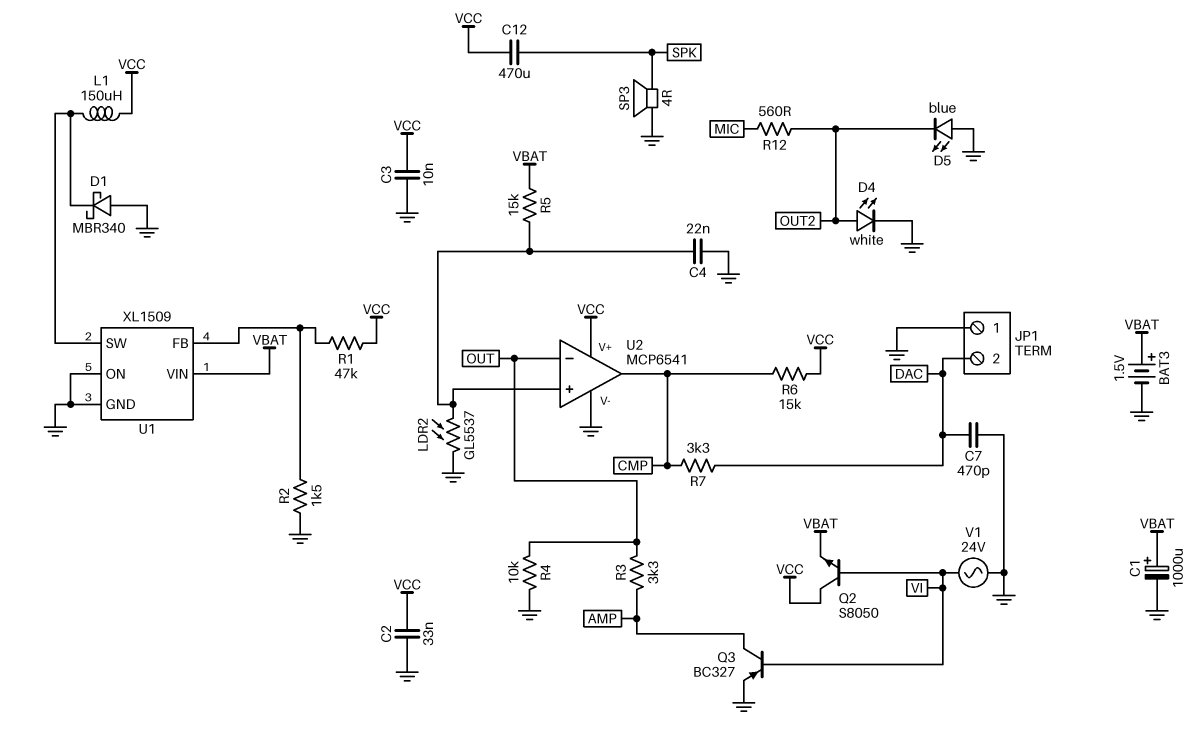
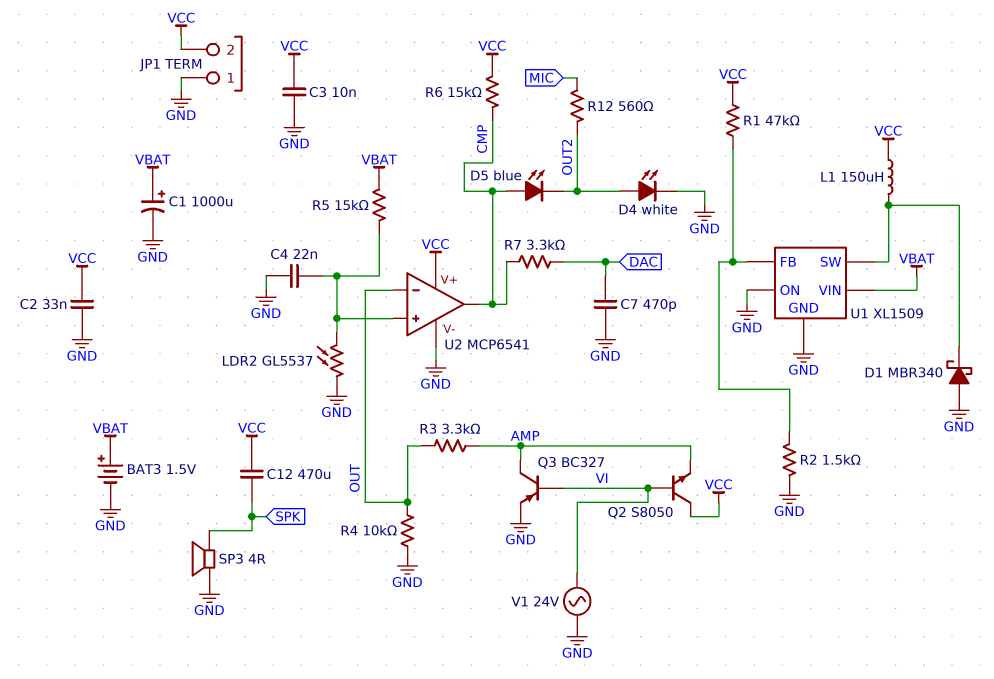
D5: LED blue (A GND, K OUT2) -> LED blue (A CMP, K OUT2)
JP1 pin 2: DAC -> VCC
Q2: NPN S8050 (B VI, C VCC, E VBAT) -> NPN S8050 (B VI, C VCC, E AMP)

